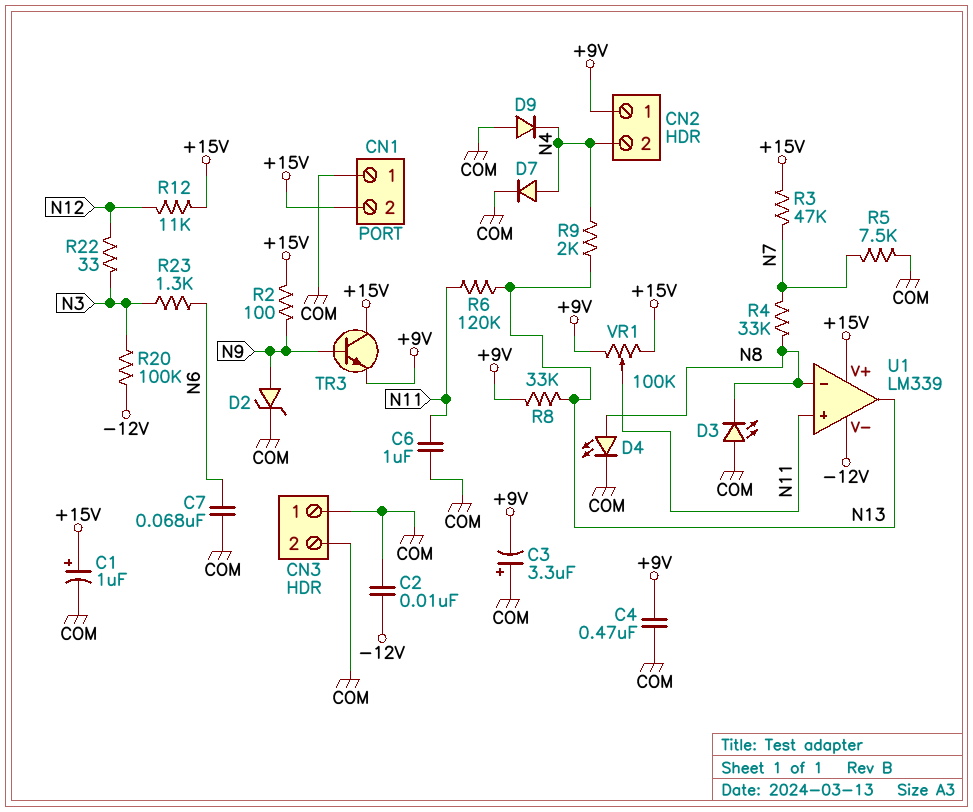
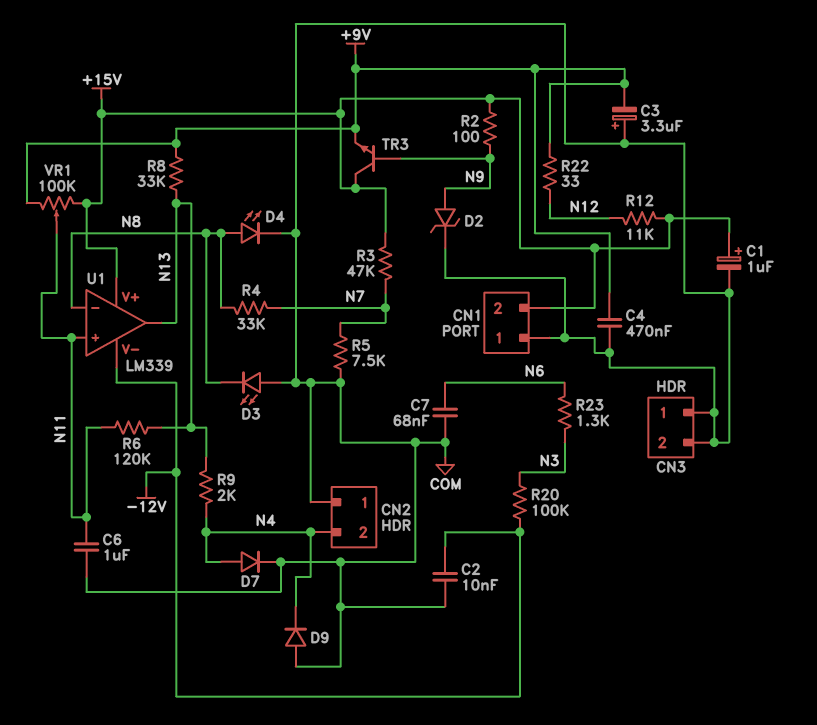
CN2 pin 1: +9V -> COM
R22: 33 (N3, N12) -> 33 (+9V, N12)

